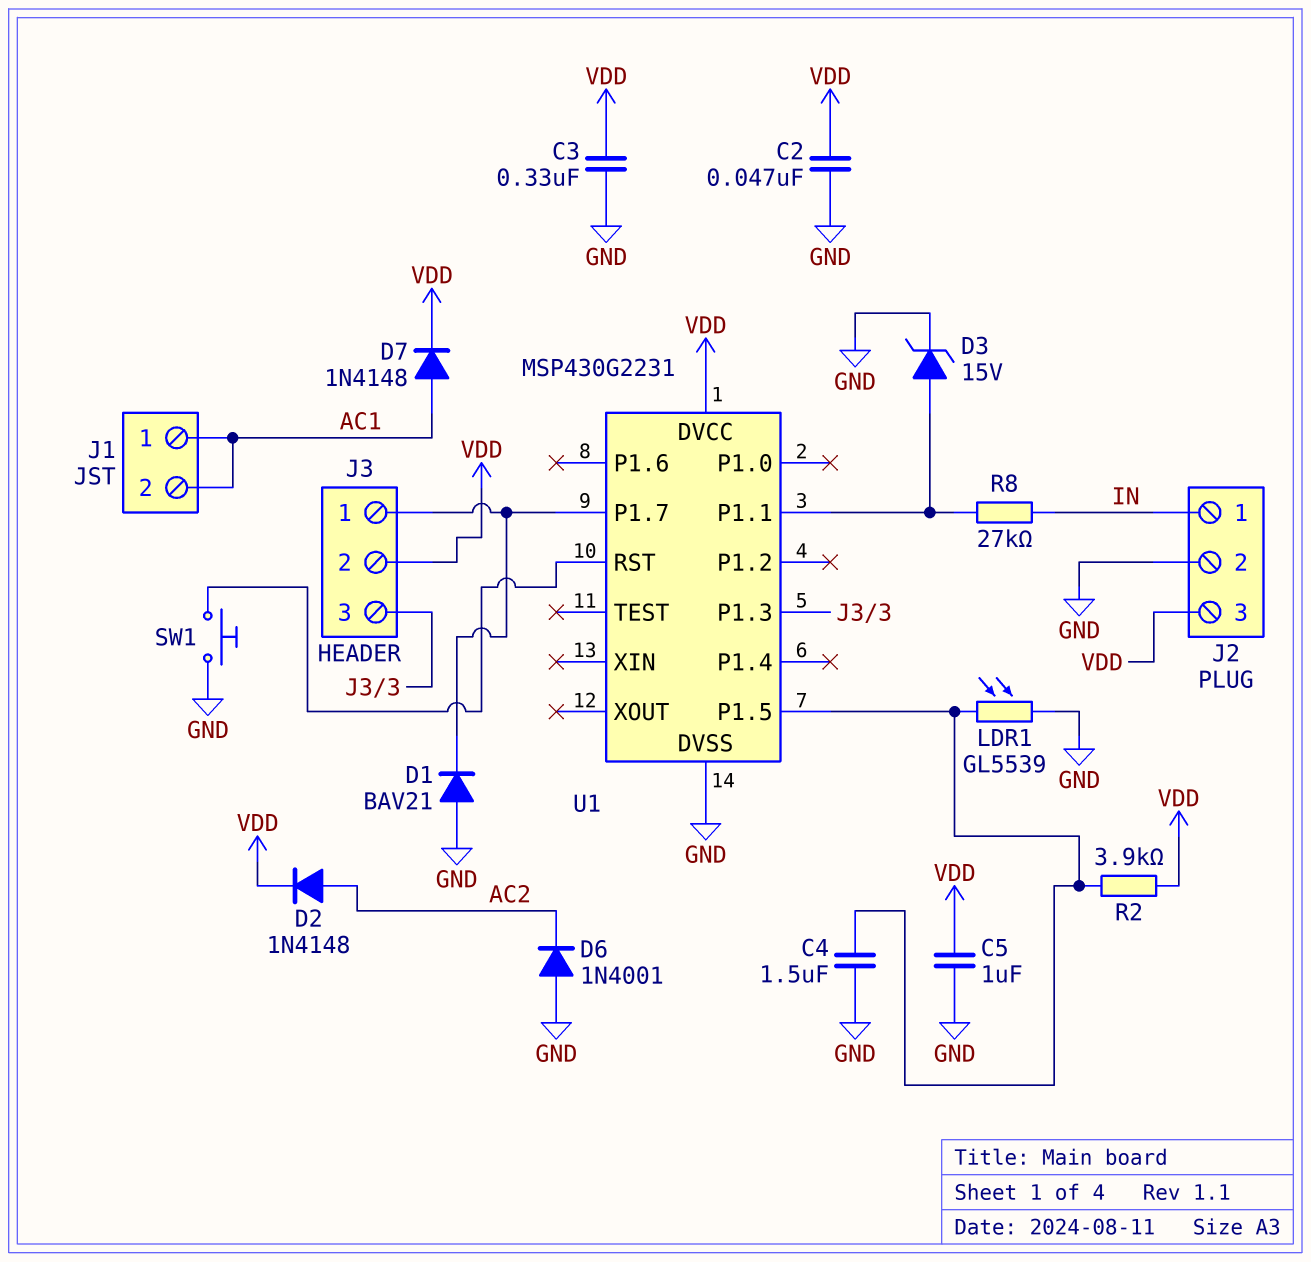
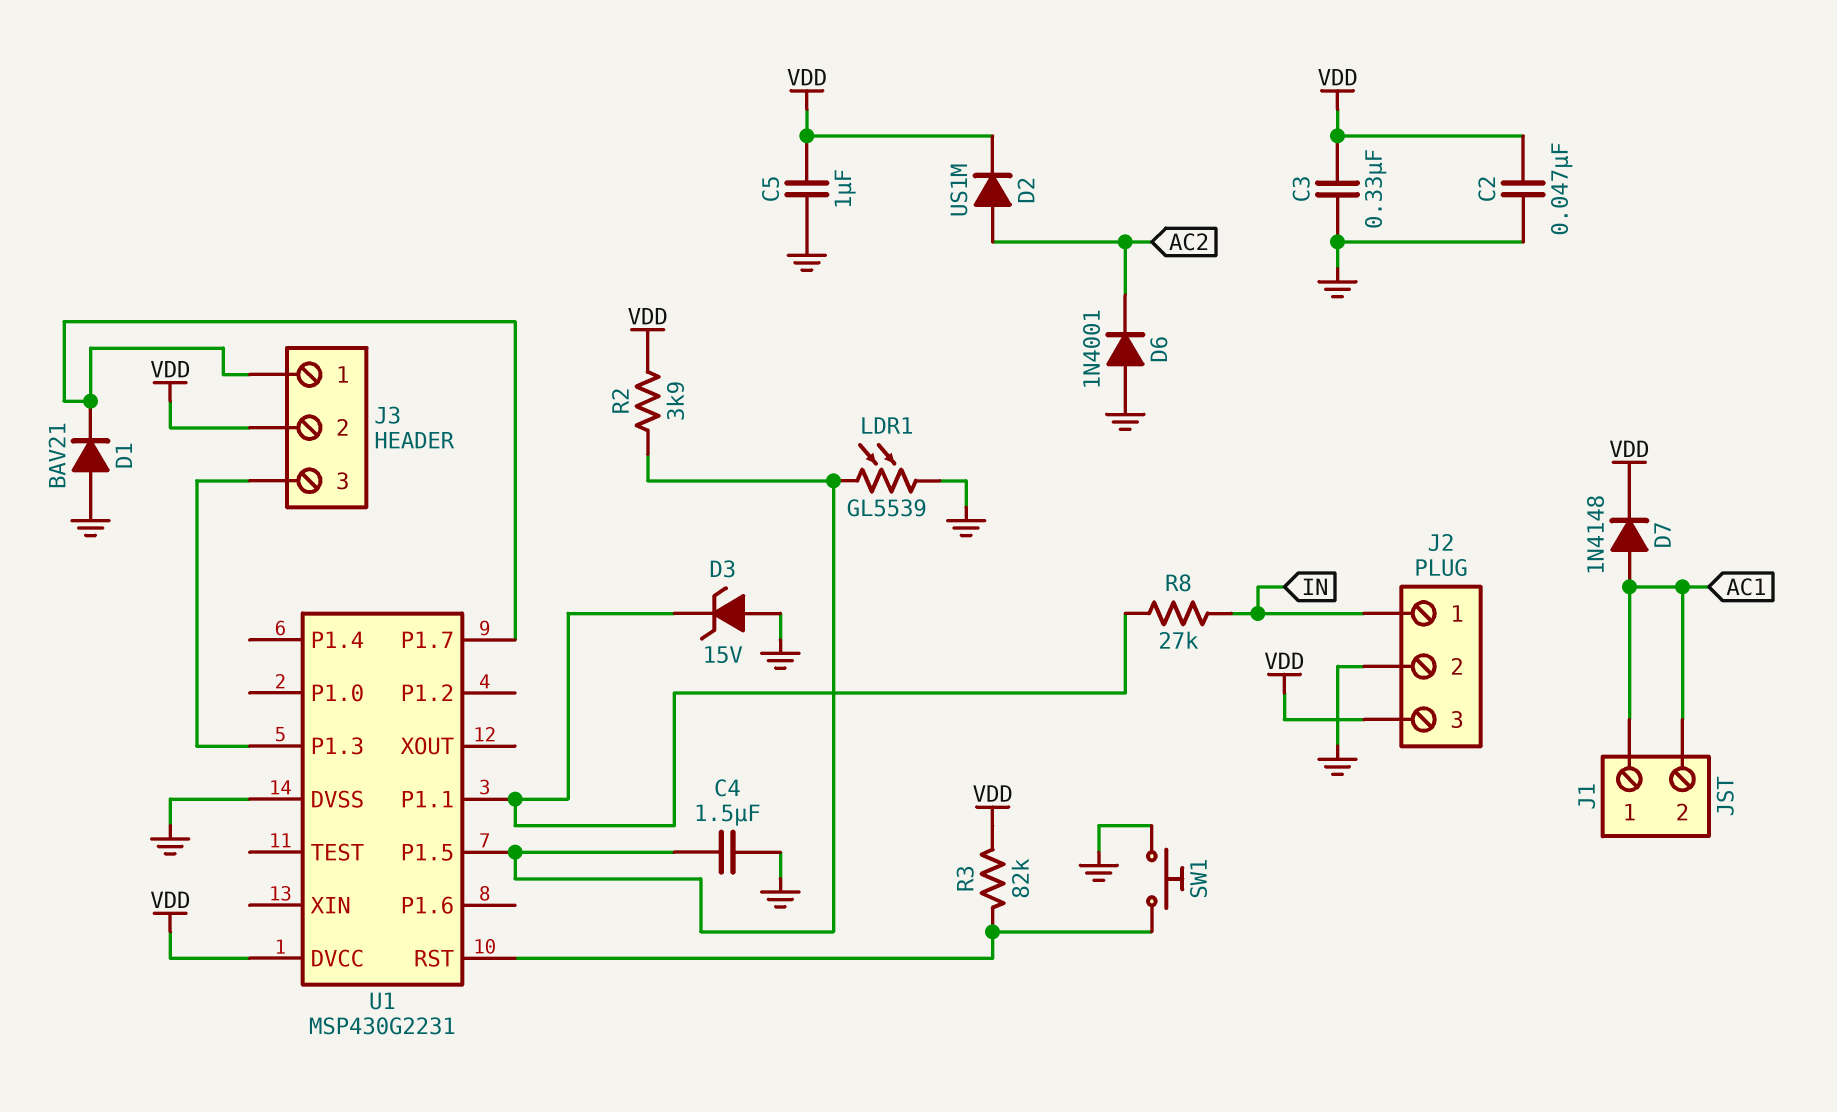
D2: diode 1N4148 (A AC2, K VDD) -> diode US1M (A AC2, K VDD)
D3: zener 15V (A U1/P1.1, K GND) -> zener 15V (A GND, K U1/P1.1)
R3: none -> 82k (U1/RST, VDD)

